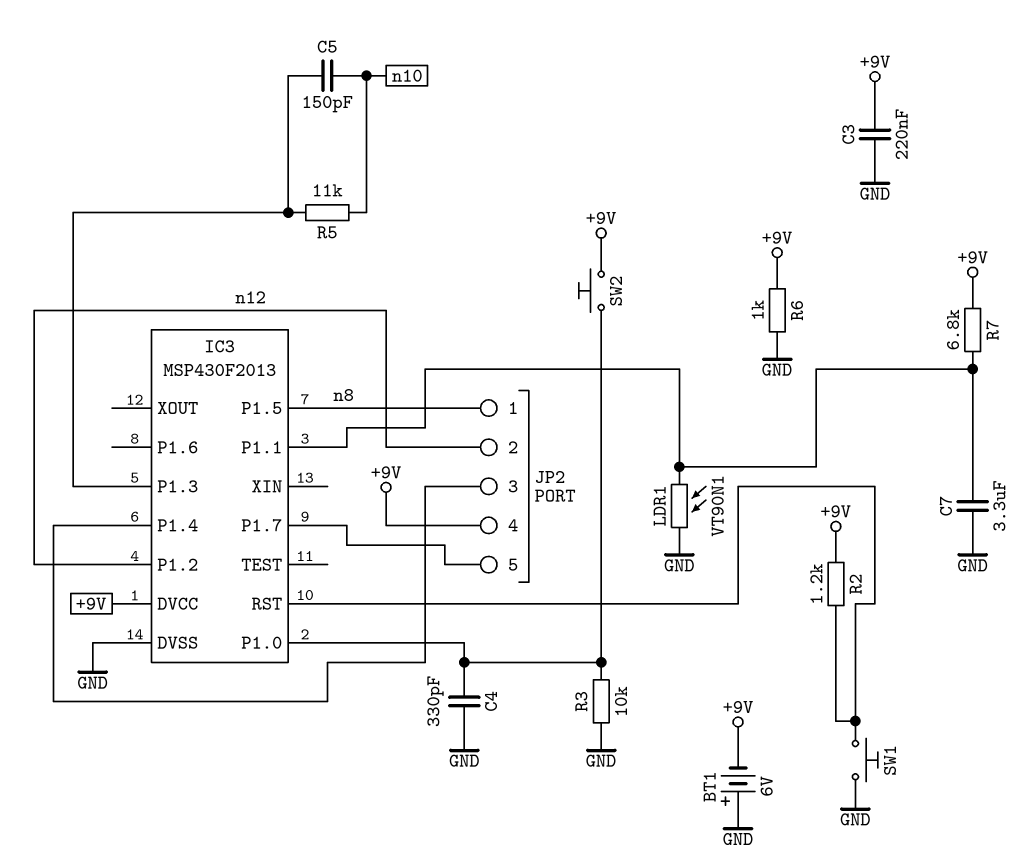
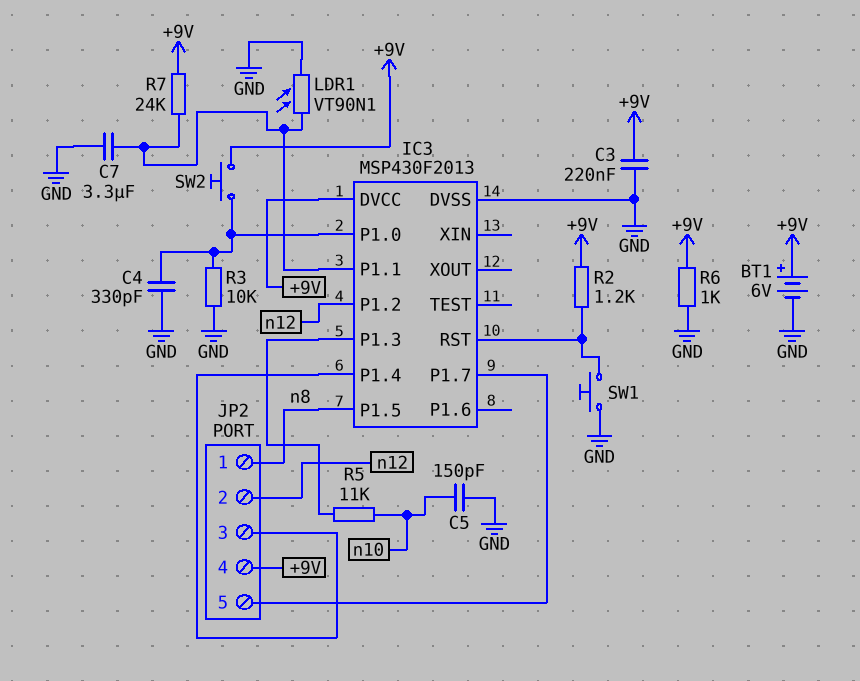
BT1: 6V (plus GND, minus +9V) -> 6V (plus +9V, minus GND)
C5: 150pF (IC3/P1.3, n10) -> 150pF (GND, n10)
R7: 6.8k (+9V, IC3/P1.1) -> 24k (+9V, IC3/P1.1)

